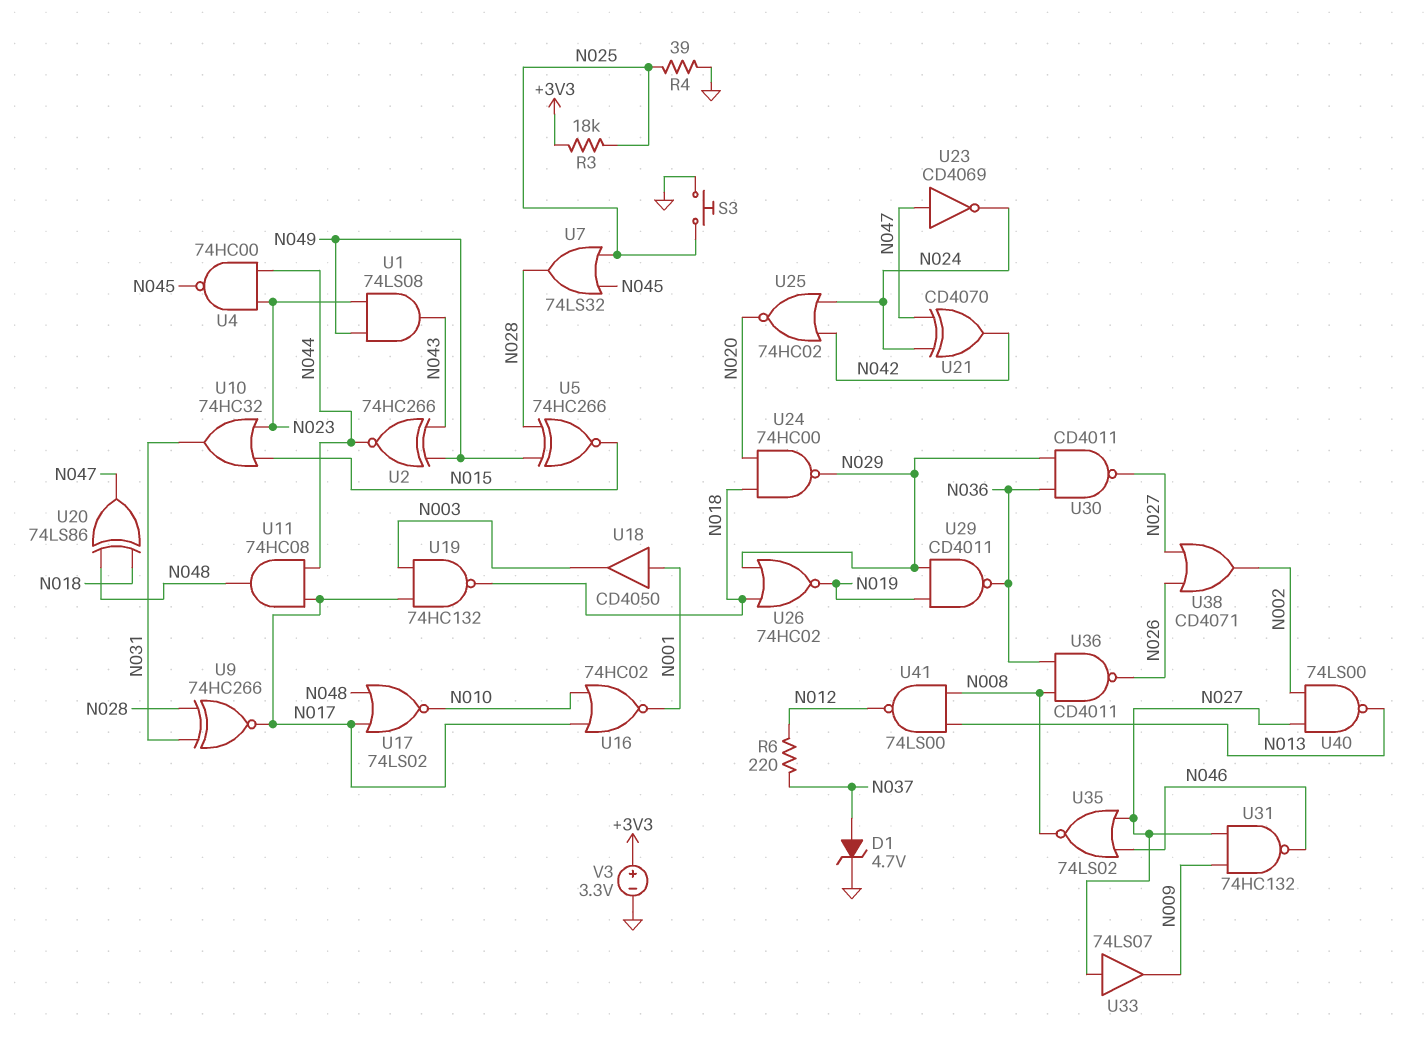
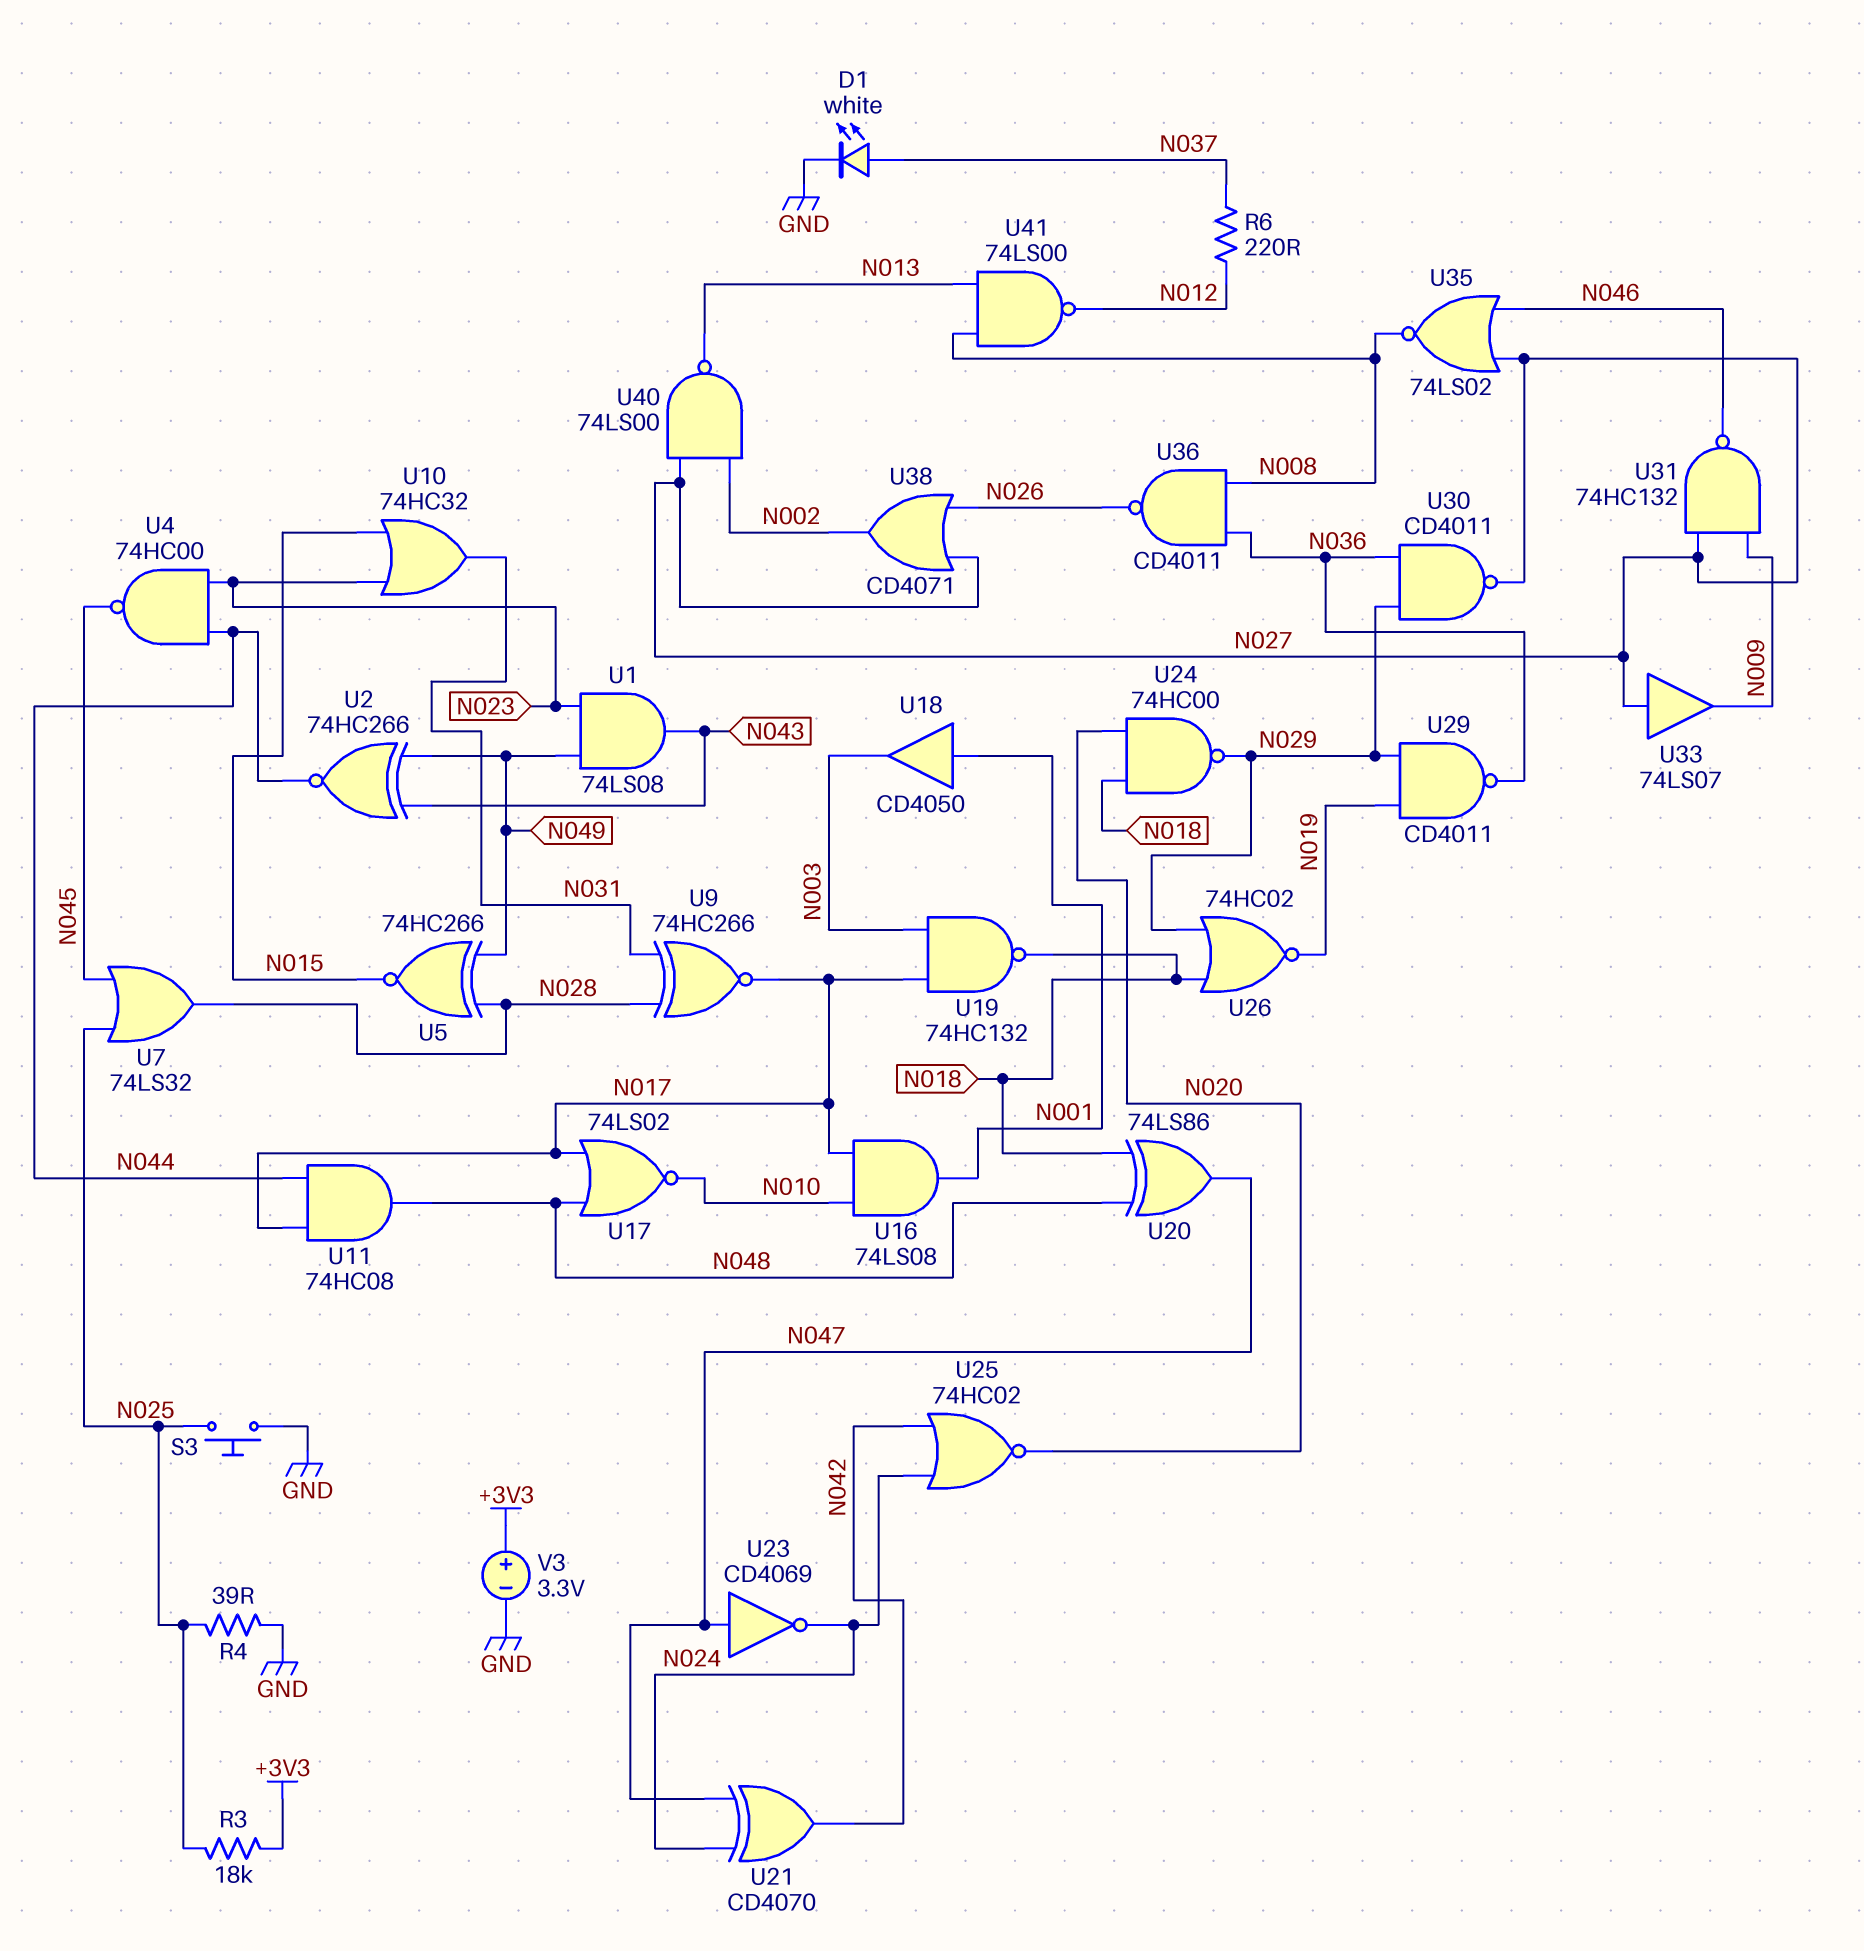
D1: zener 4.7V (A N037, K GND) -> LED white (A N037, K GND)
U16: NOR 74HC02 (in N010, in N017, out N001) -> AND 74LS08 (in N010, in N017, out N001)

